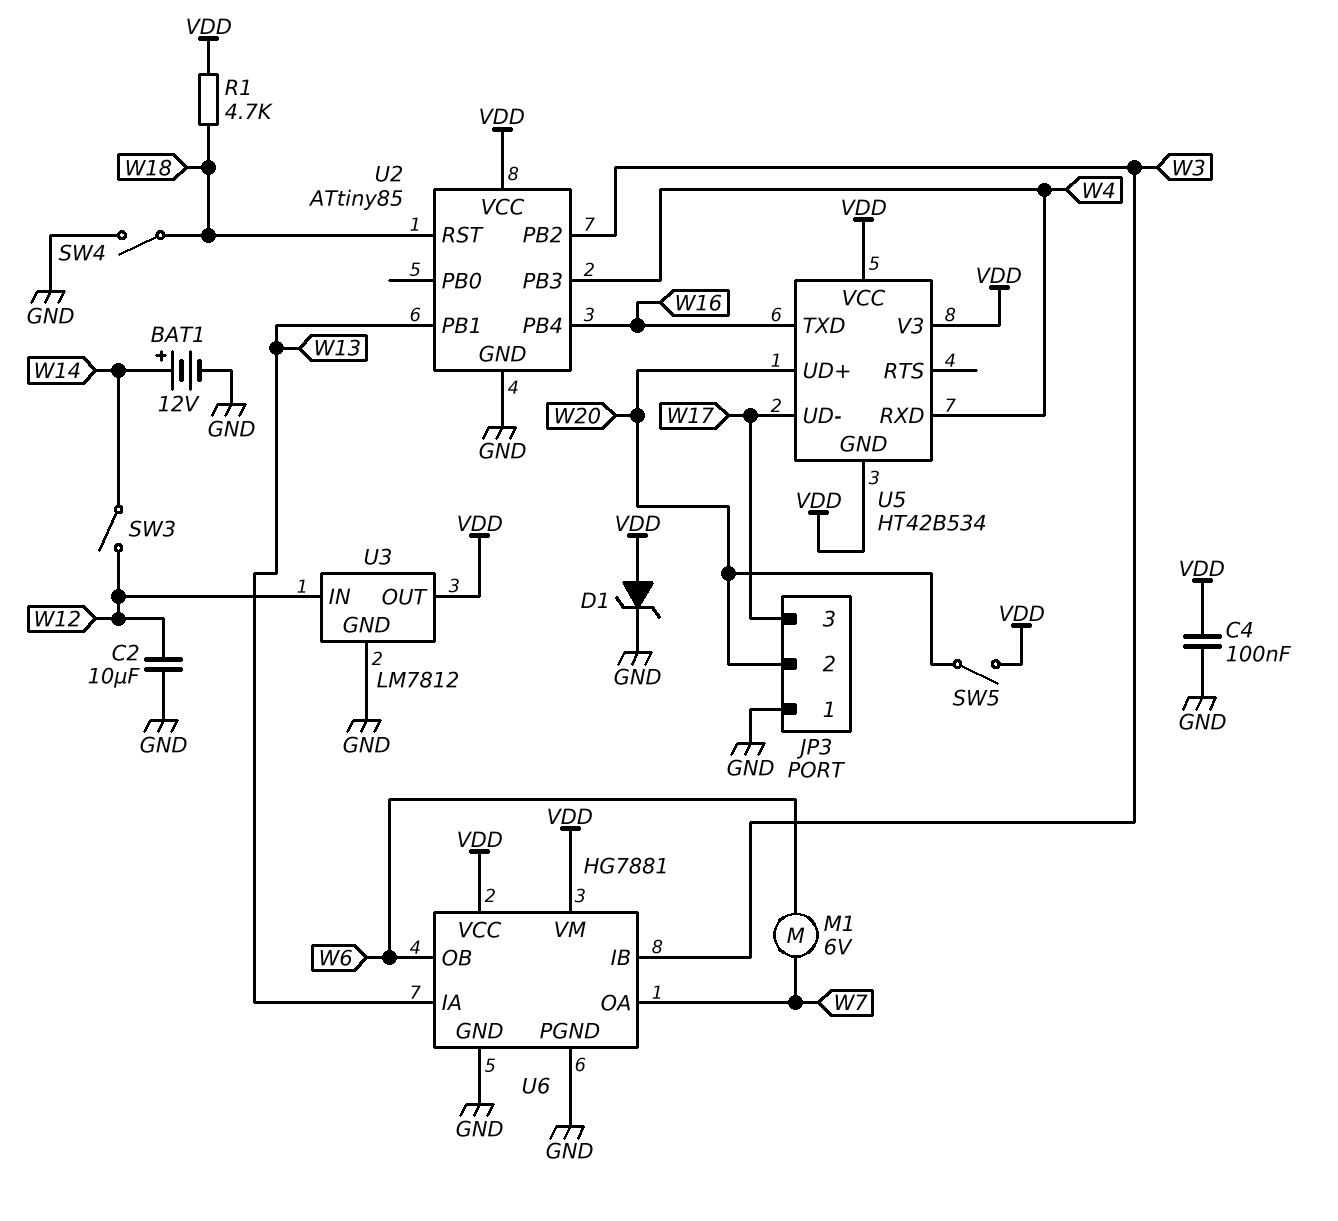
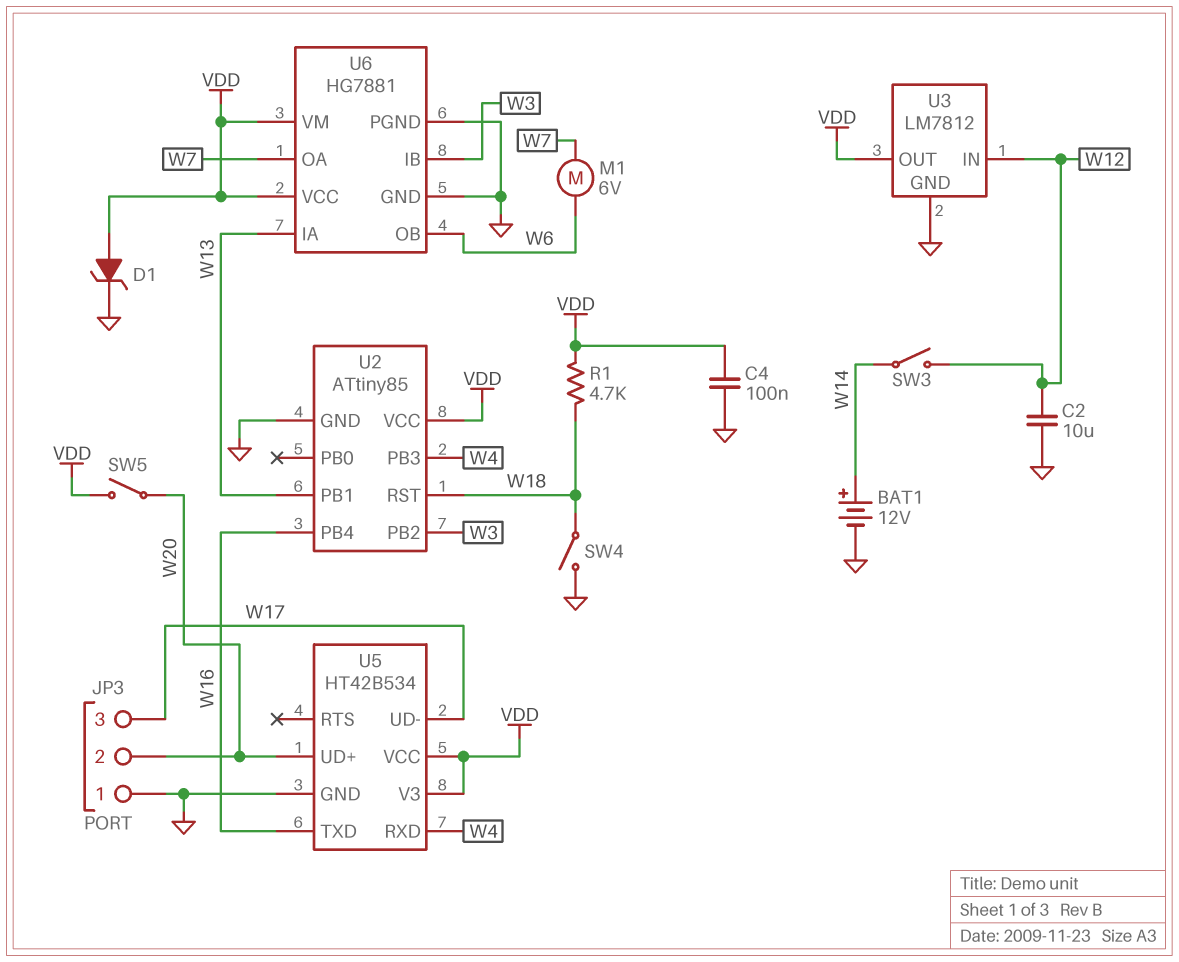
U5 pin GND: VDD -> GND

